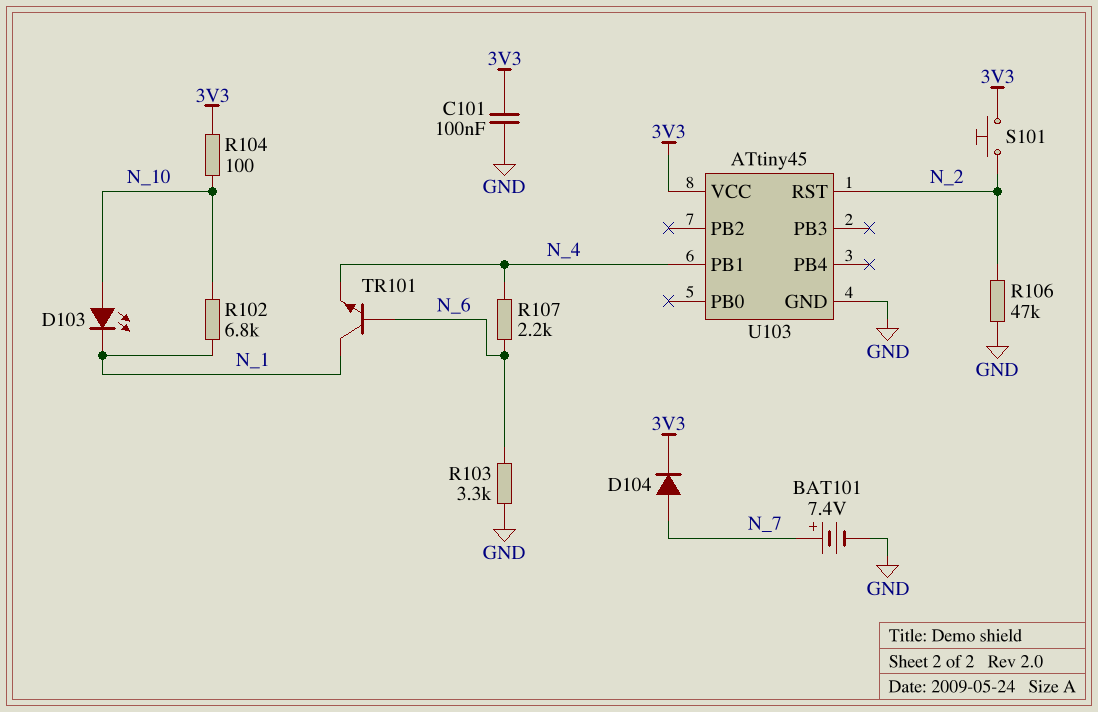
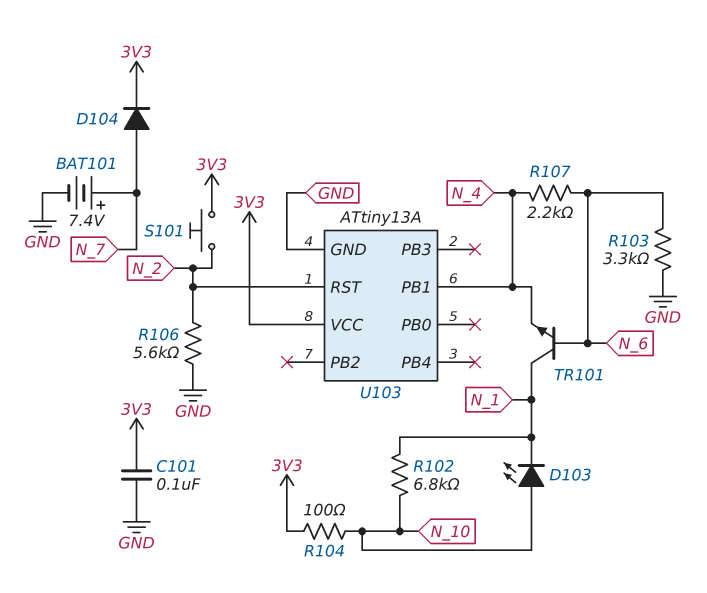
R106: 47k (GND, N_2) -> 5.6k (GND, N_2)
U103: ATtiny45 -> ATtiny13A

